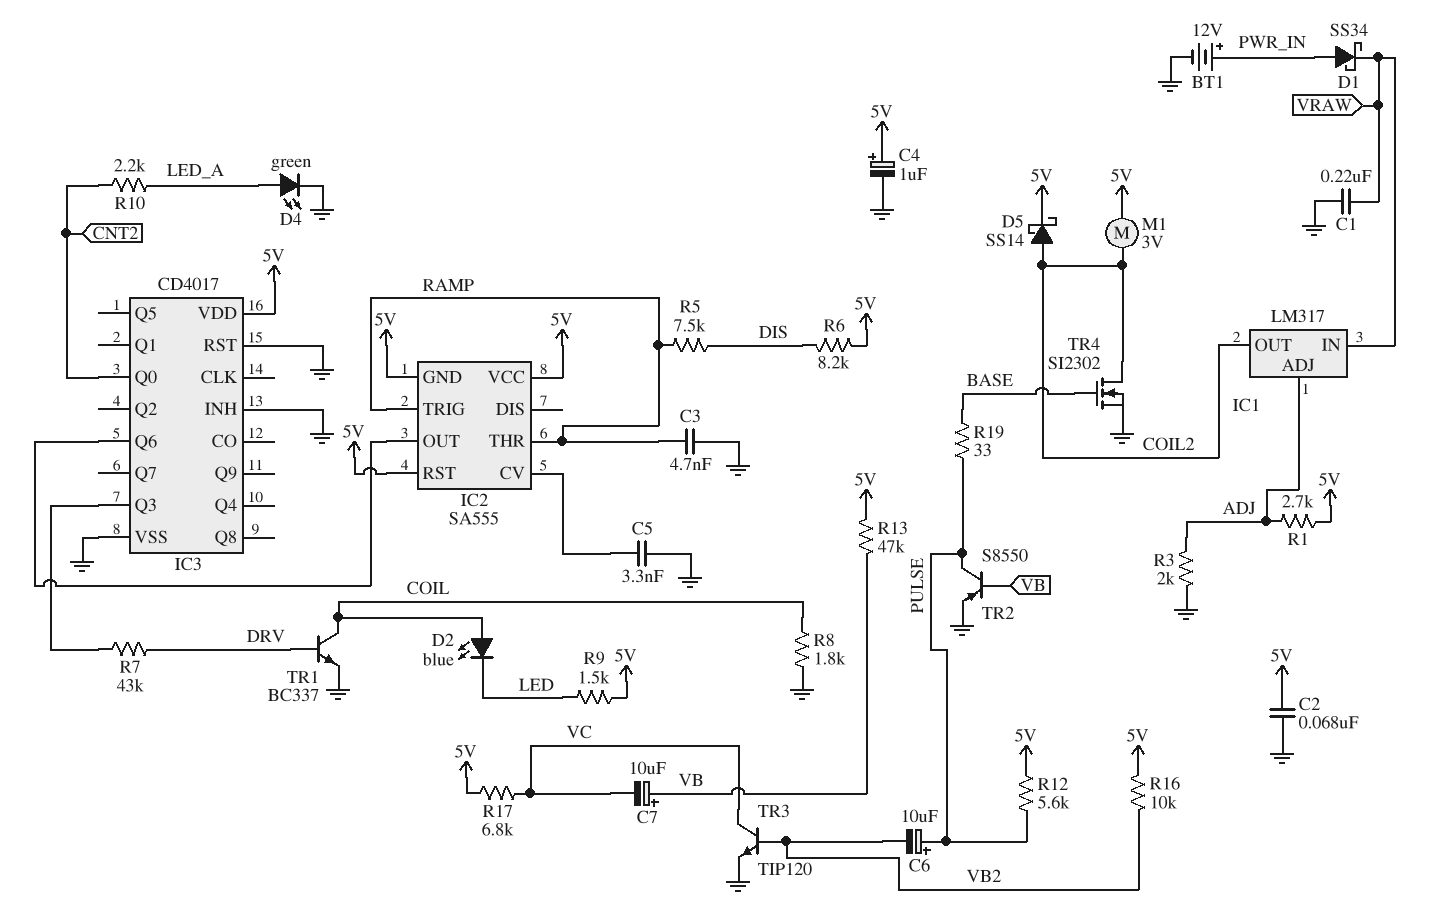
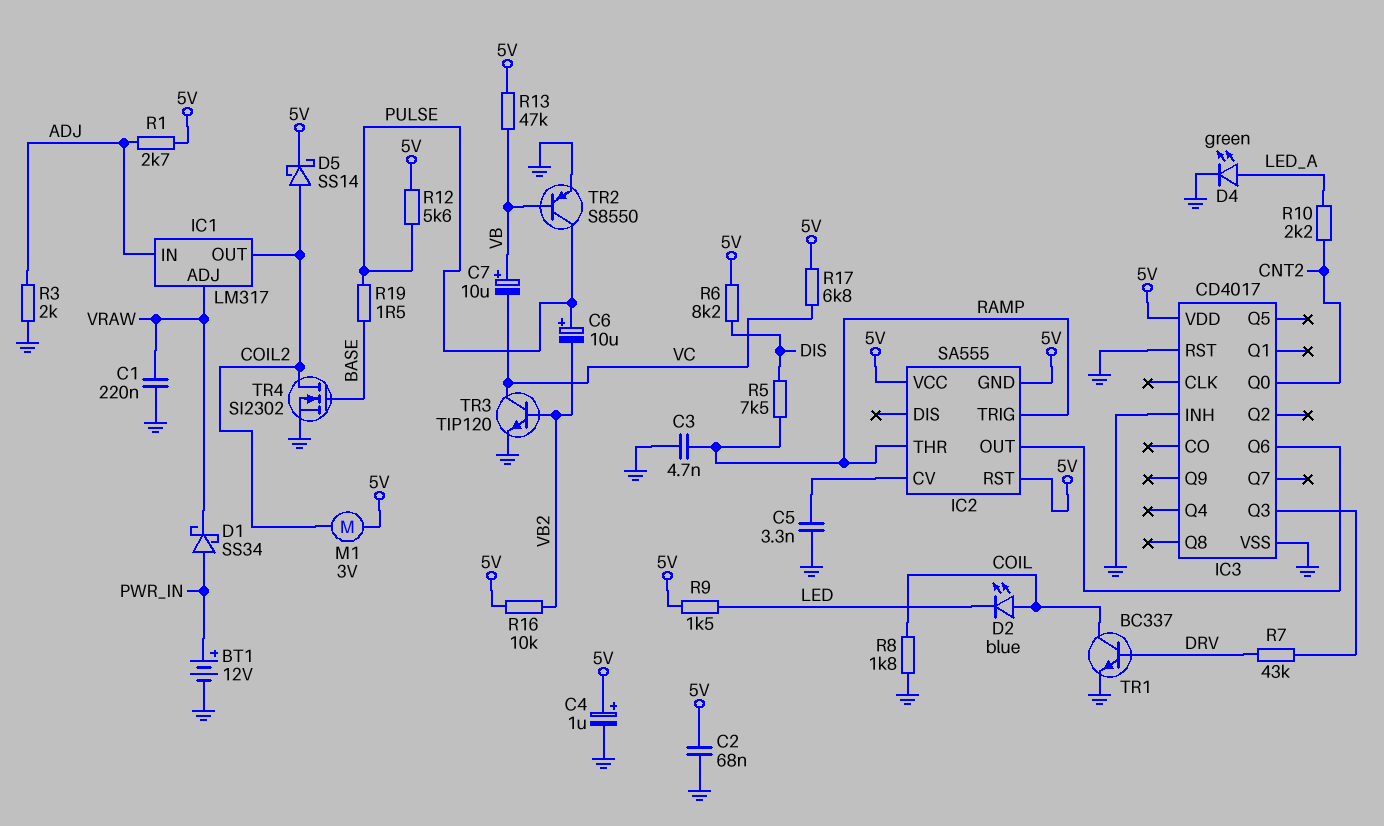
IC1 pin ADJ: ADJ -> VRAW
IC1 pin IN: VRAW -> ADJ
R19: 33 (BASE, PULSE) -> 1.5 (BASE, PULSE)

